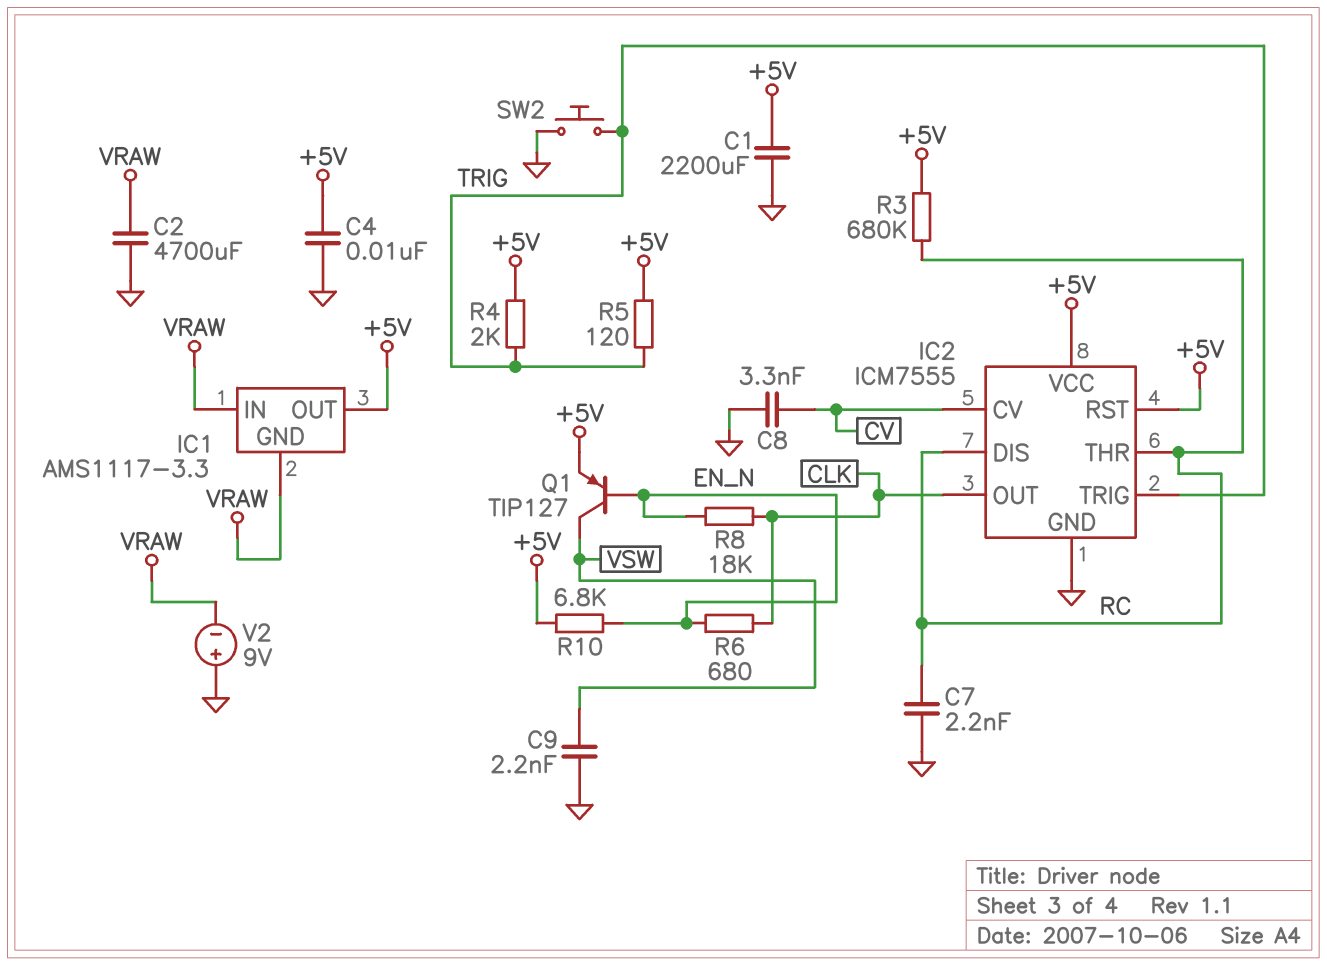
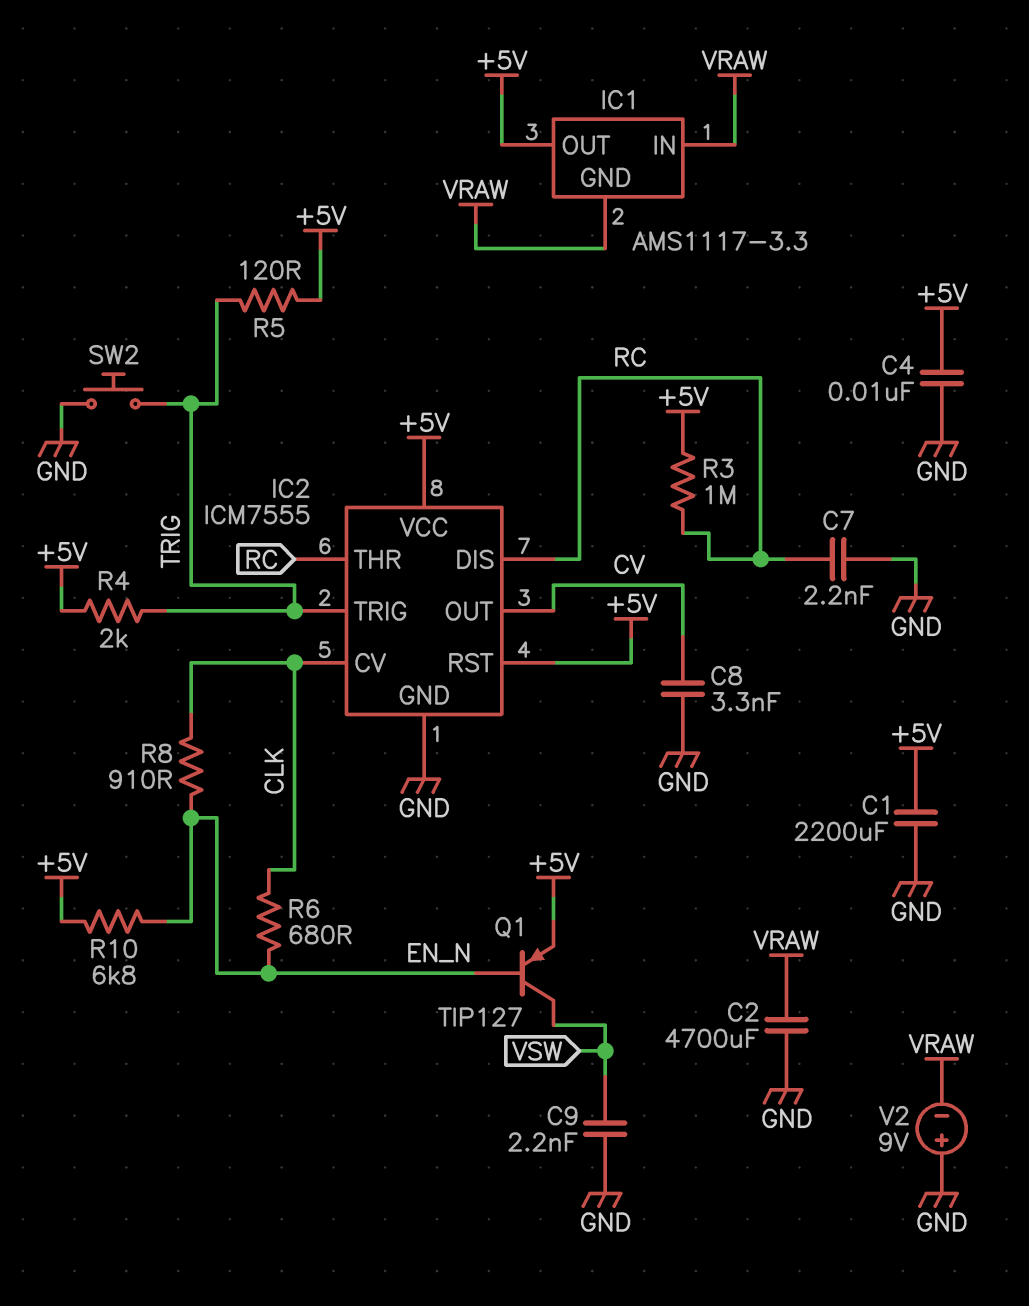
IC2 pin CV: CV -> CLK
IC2 pin OUT: CLK -> CV
R3: 680k (+5V, RC) -> 1M (+5V, RC)
R8: 18k (CLK, EN_N) -> 910 (CLK, EN_N)

